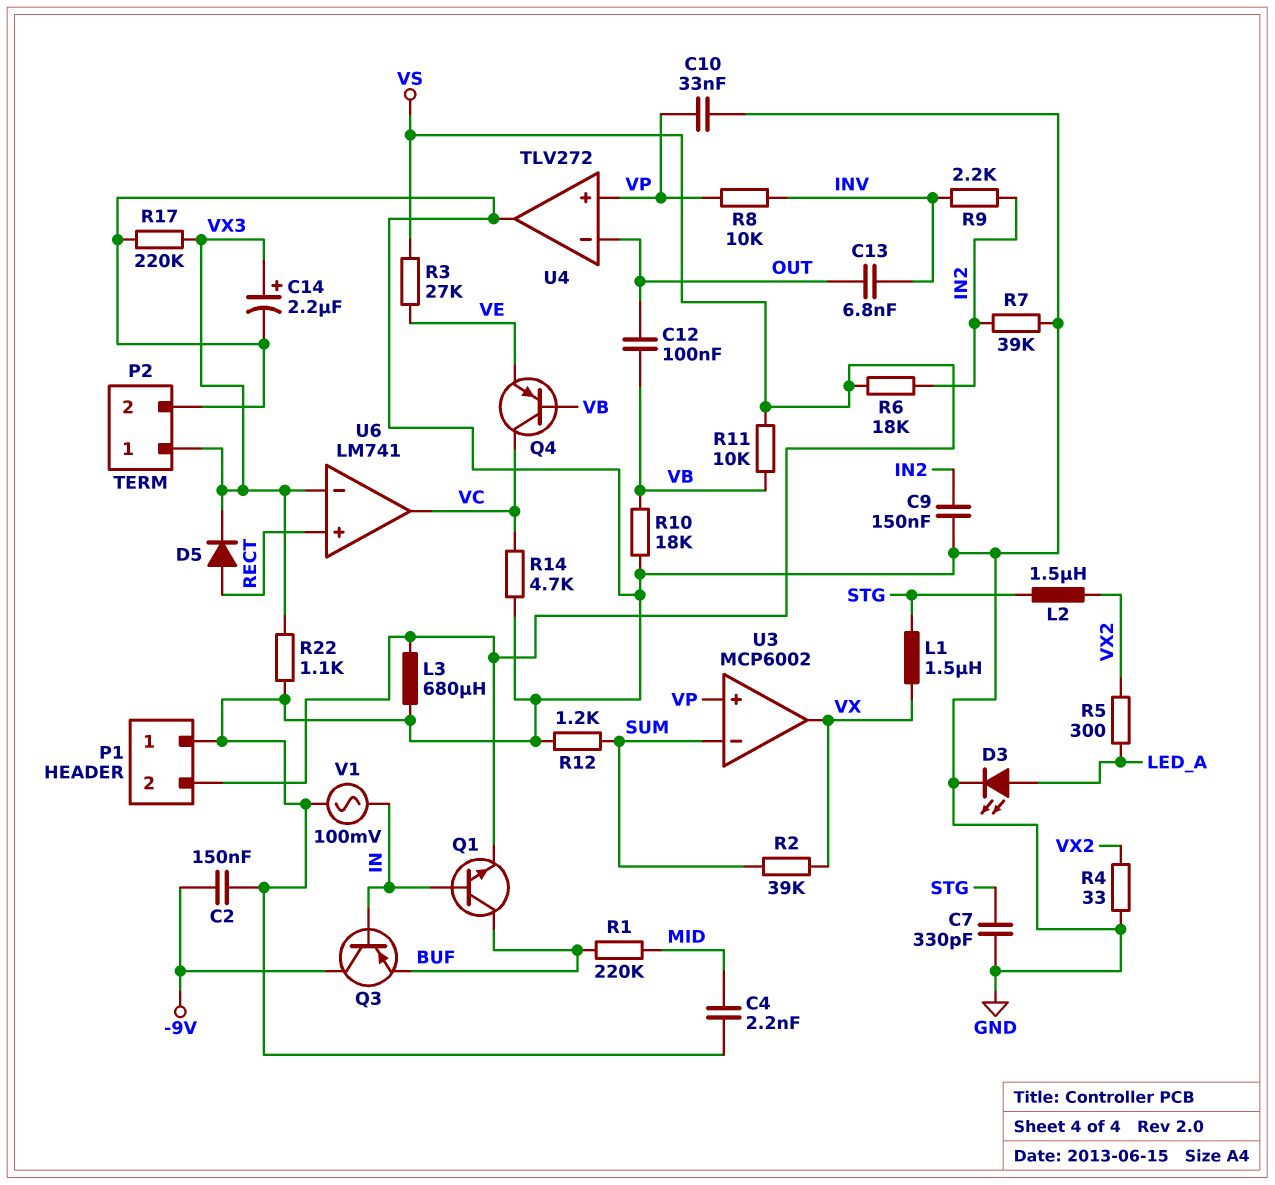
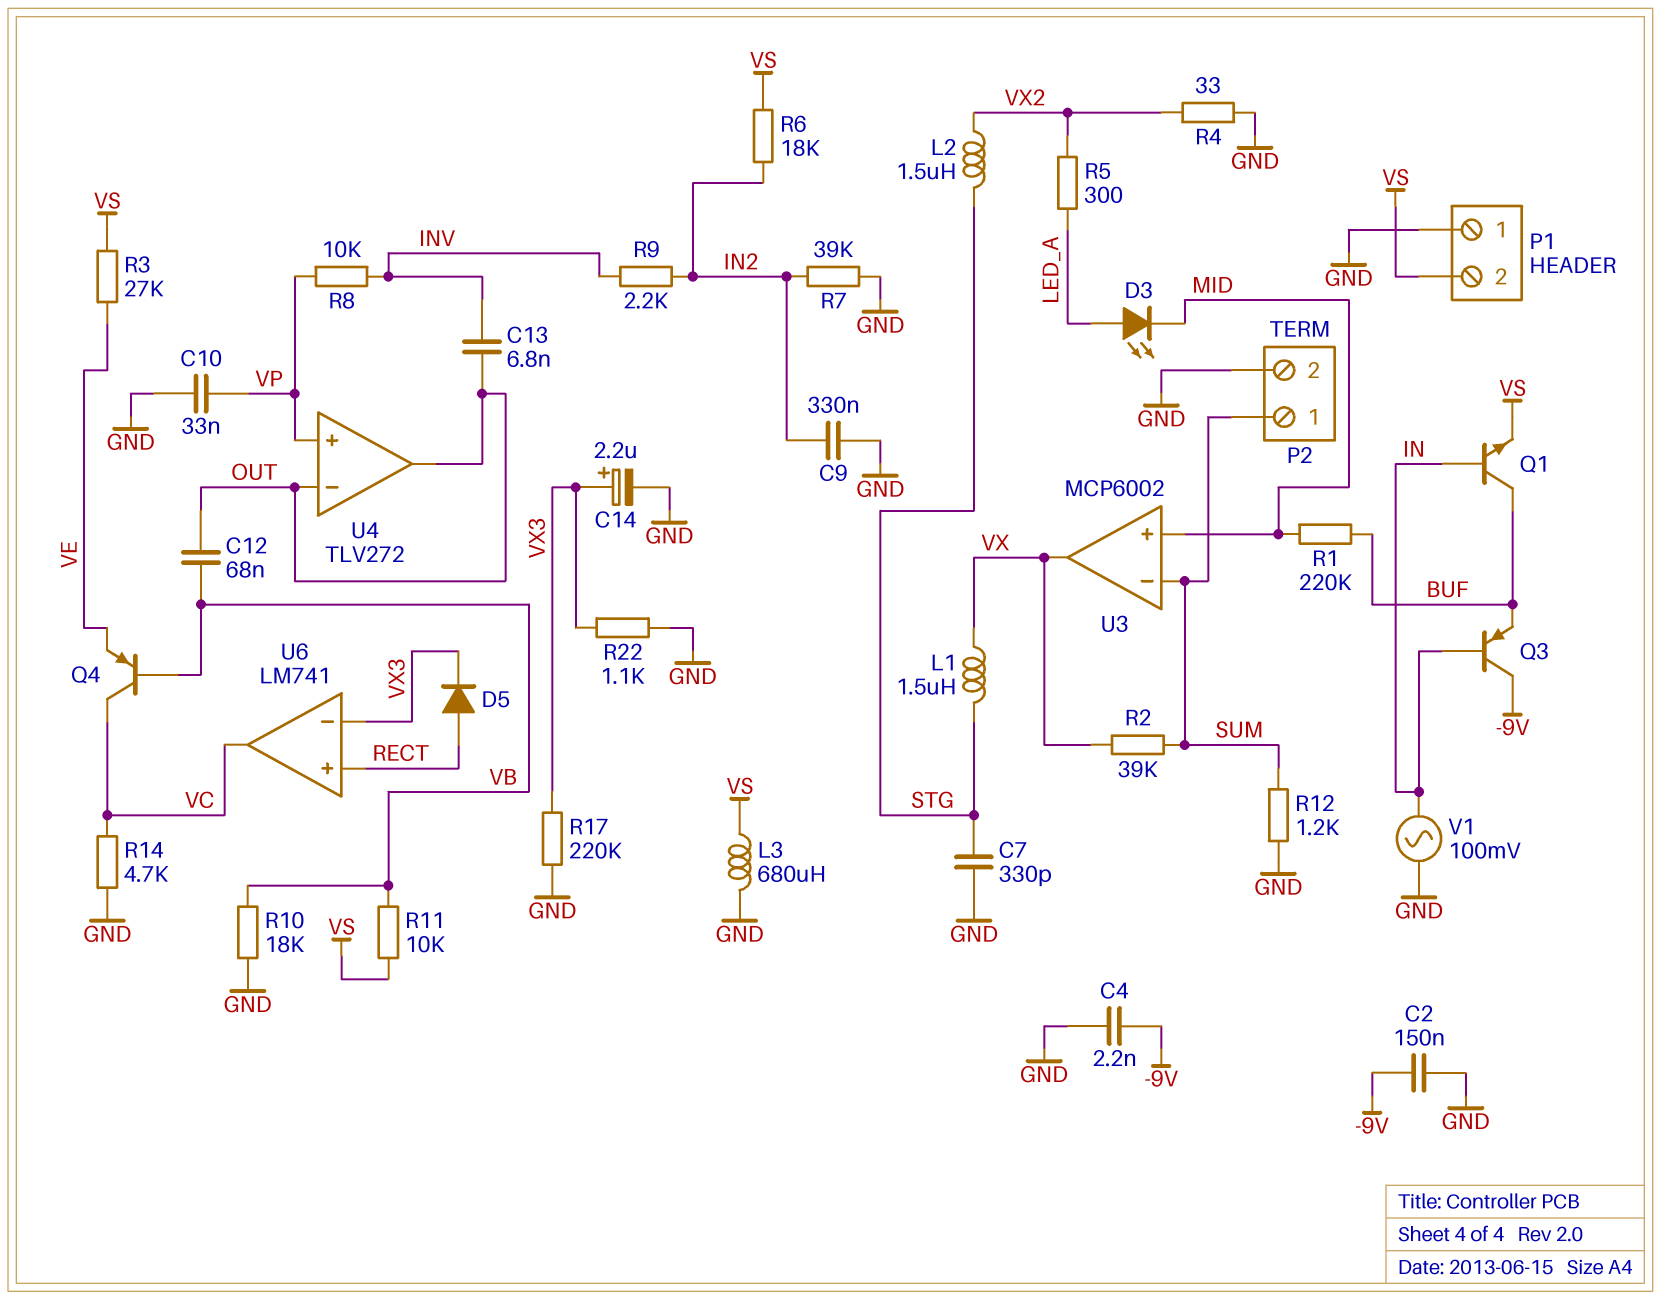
C4: 2.2nF (GND, MID) -> 2.2nF (-9V, GND)
C9: 150nF (GND, IN2) -> 330nF (GND, IN2)
C12: 100nF (OUT, VB) -> 68nF (OUT, VB)
D3: LED (A LED_A, K GND) -> LED (A LED_A, K MID)
P2 pin 1: VX3 -> SUM
U3 pin in+: VP -> MID
U4 pin out: GND -> OUT

